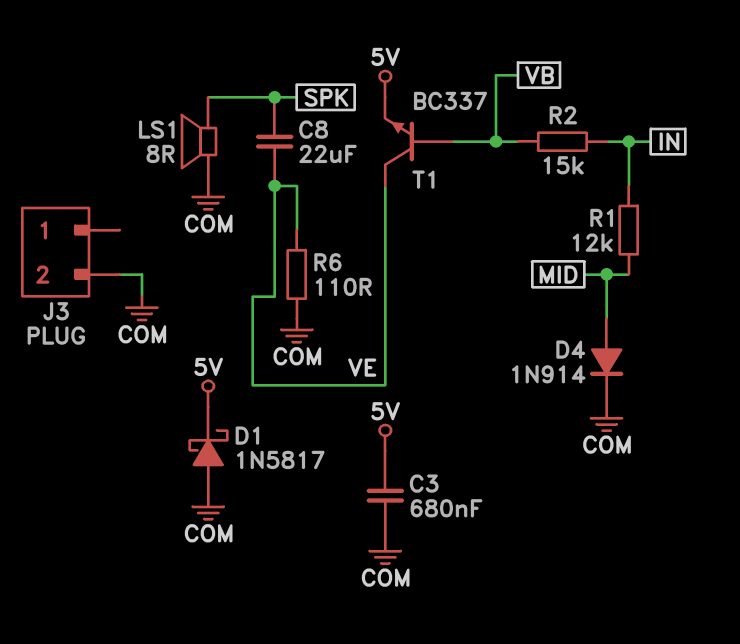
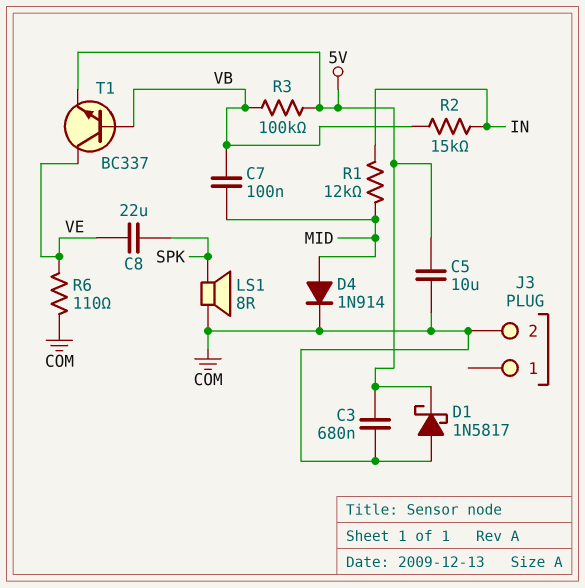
C5: none -> 10uF (5V, COM)
C7: none -> 100nF (MID, VB)
R3: none -> 100k (5V, VB)

